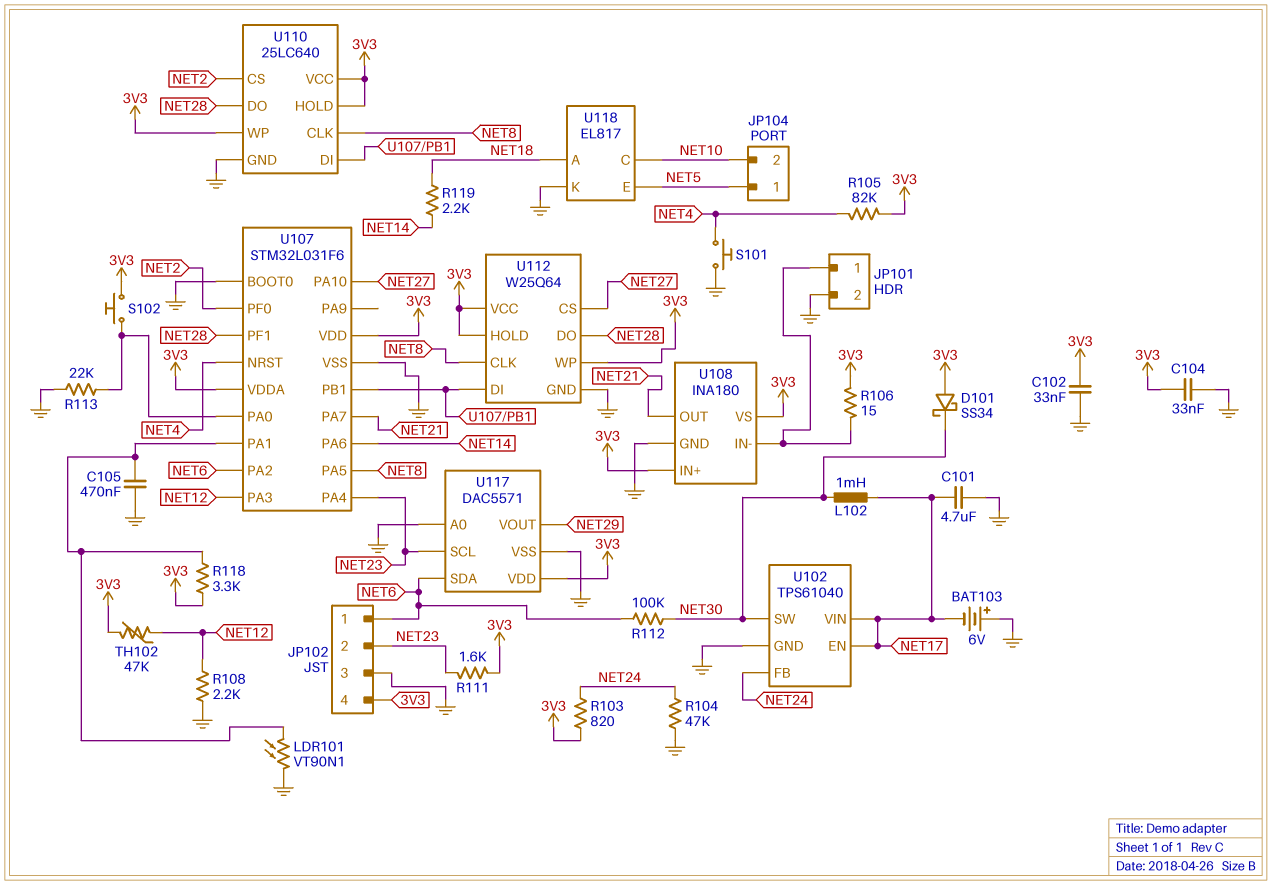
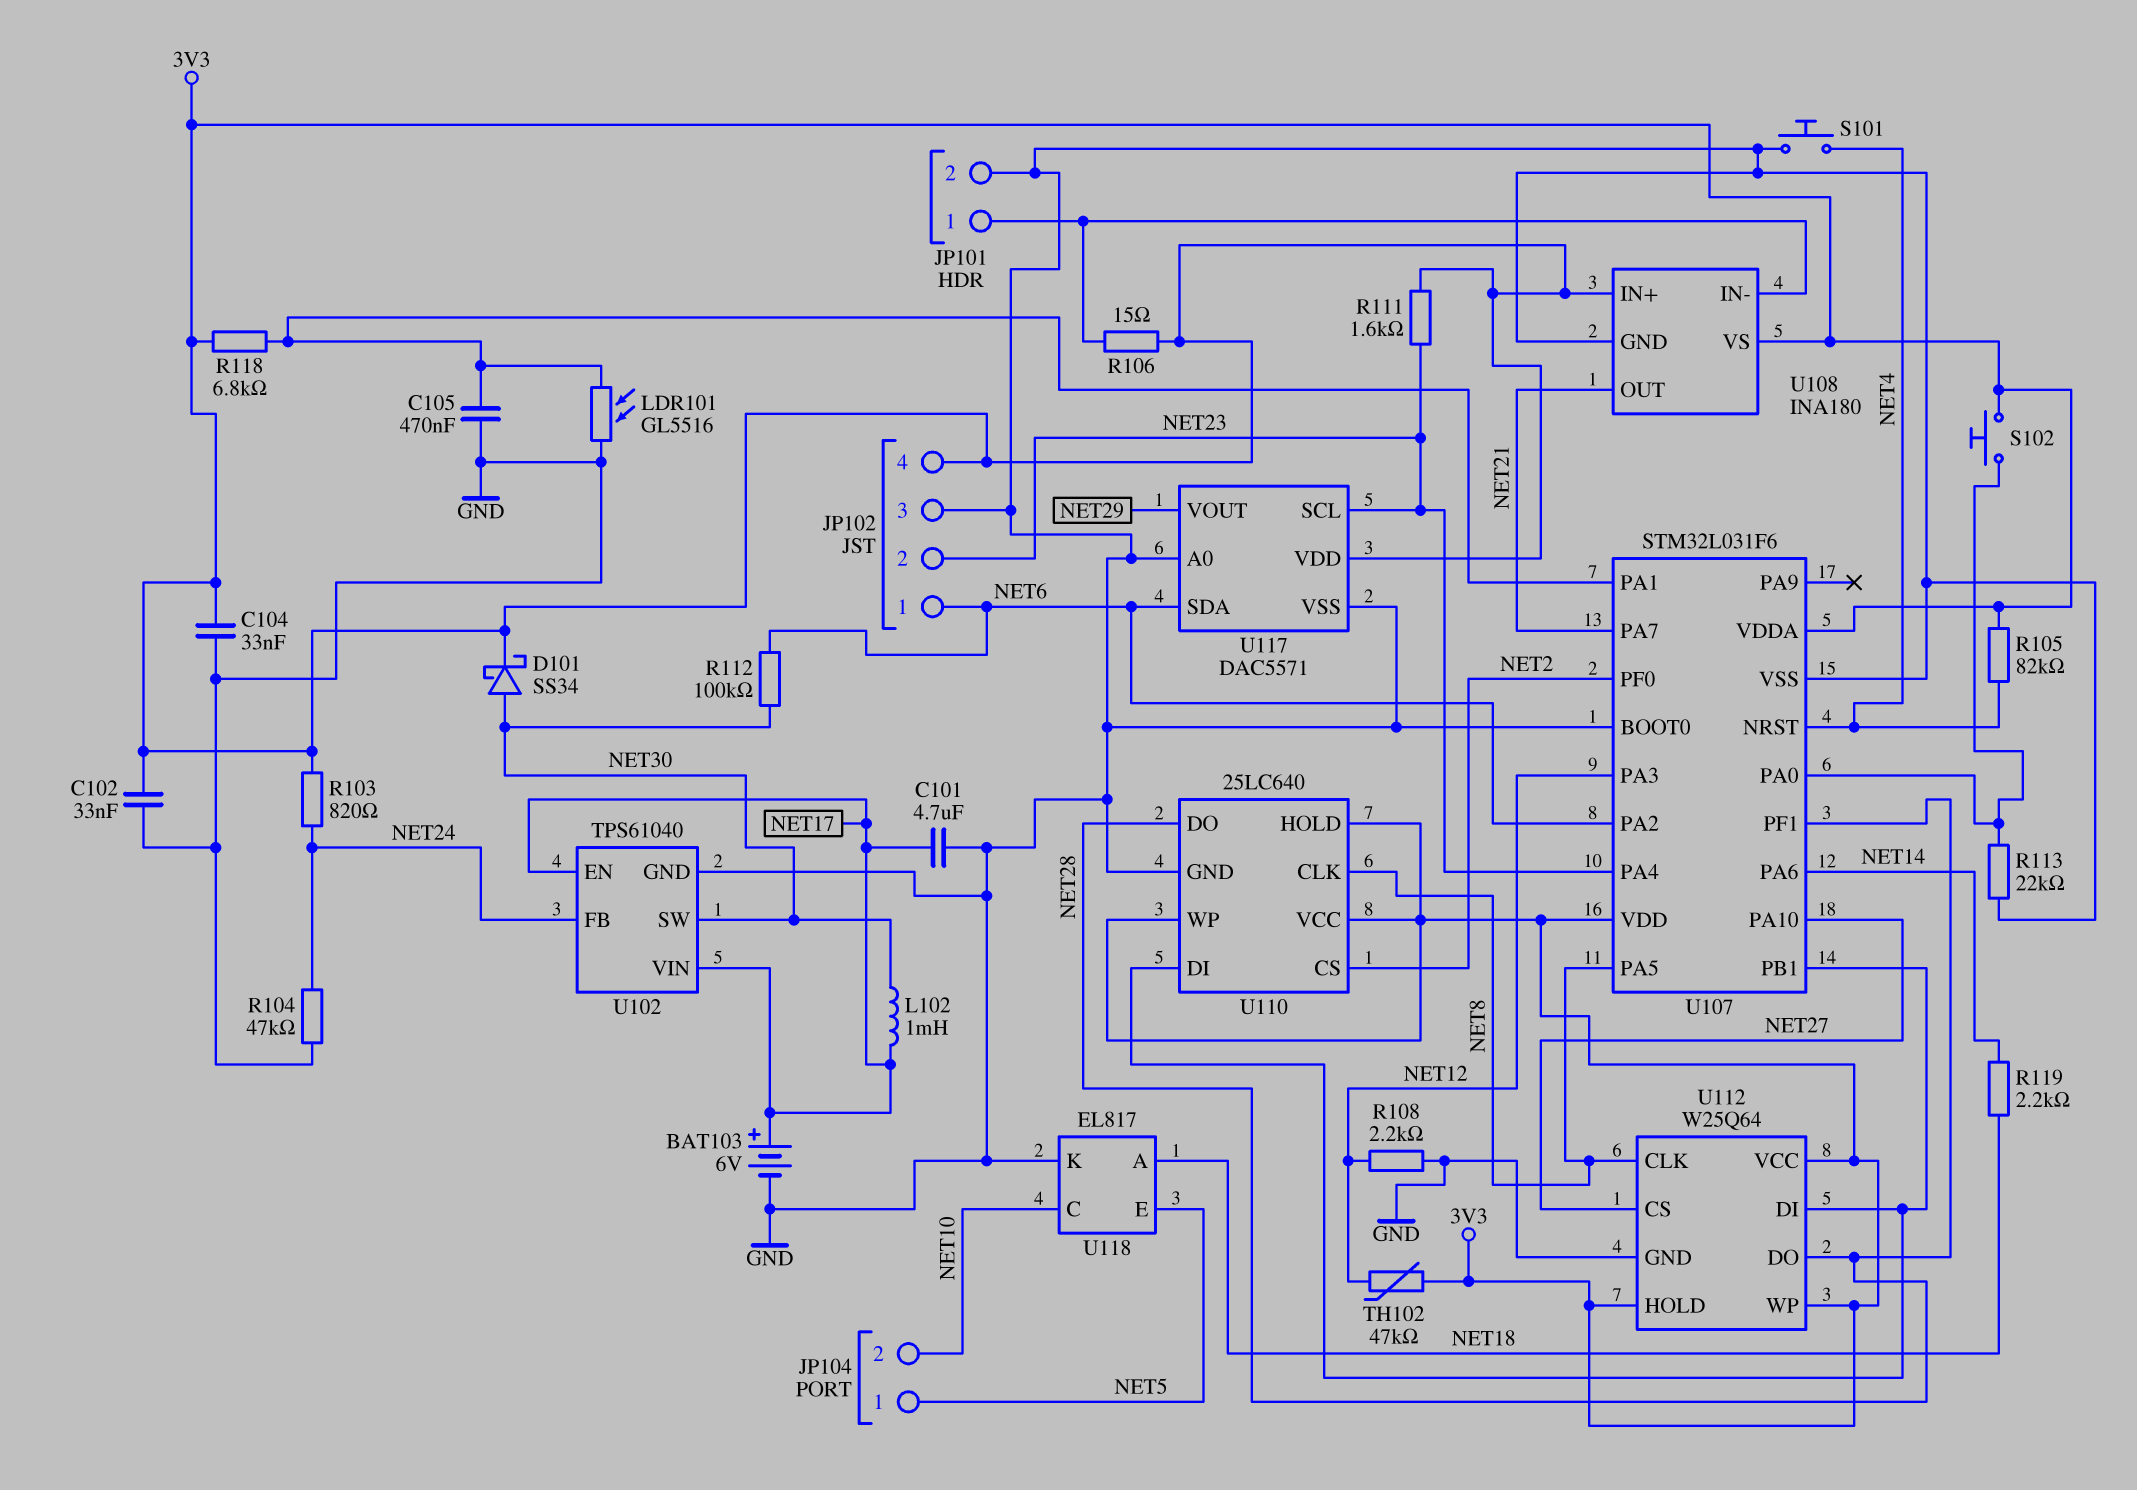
BAT103: 6V (plus GND, minus NET17) -> 6V (plus NET17, minus GND)
D101: schottky SS34 (A 3V3, K NET30) -> schottky SS34 (A NET30, K 3V3)
LDR101: VT90N1 (GND, U107/PA1) -> GL5516 (GND, U107/PA1)
R118: 3.3k (3V3, U107/PA1) -> 6.8k (3V3, U107/PA1)

